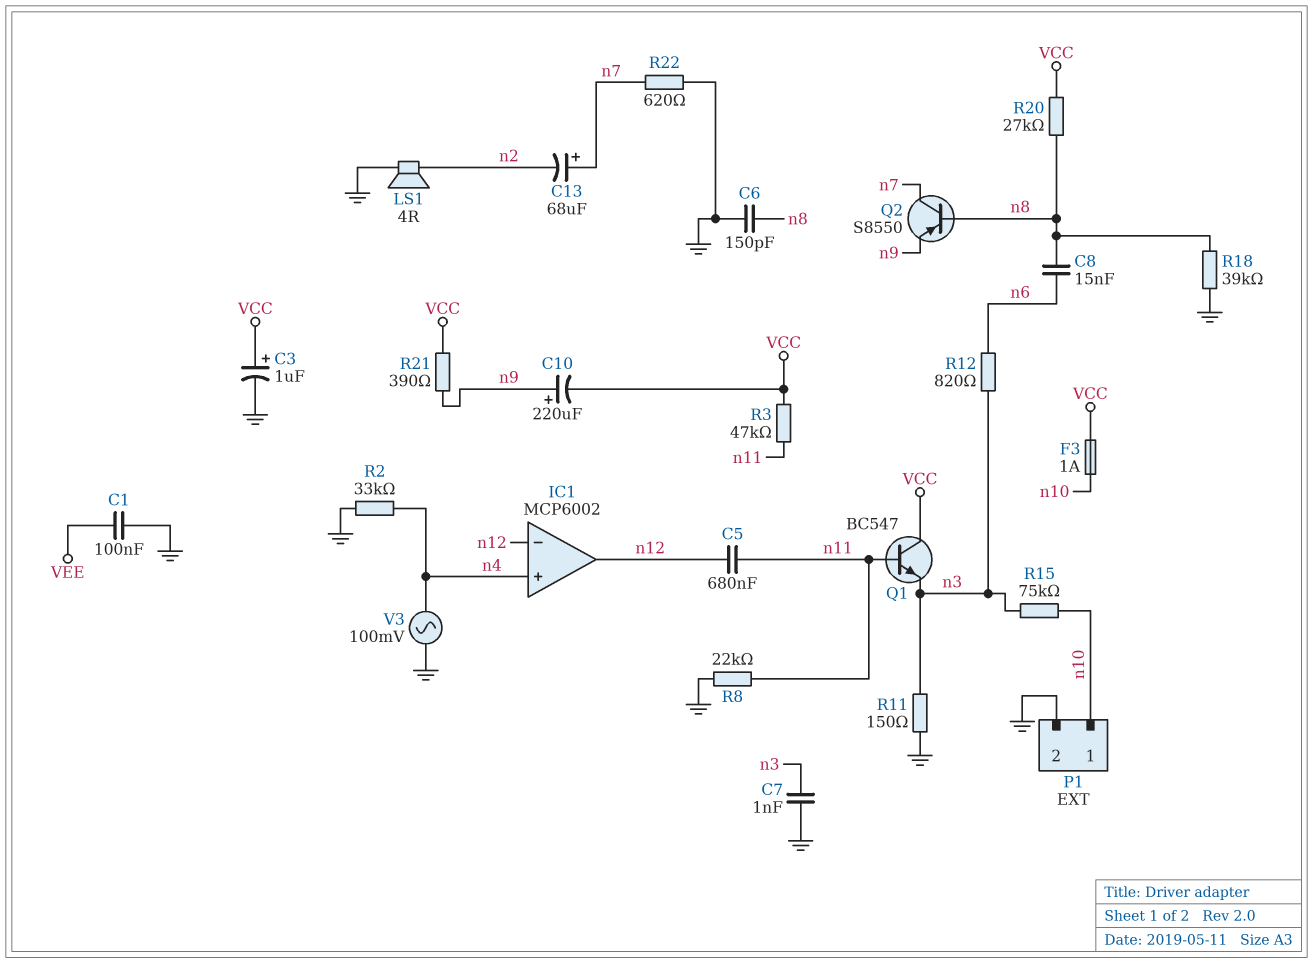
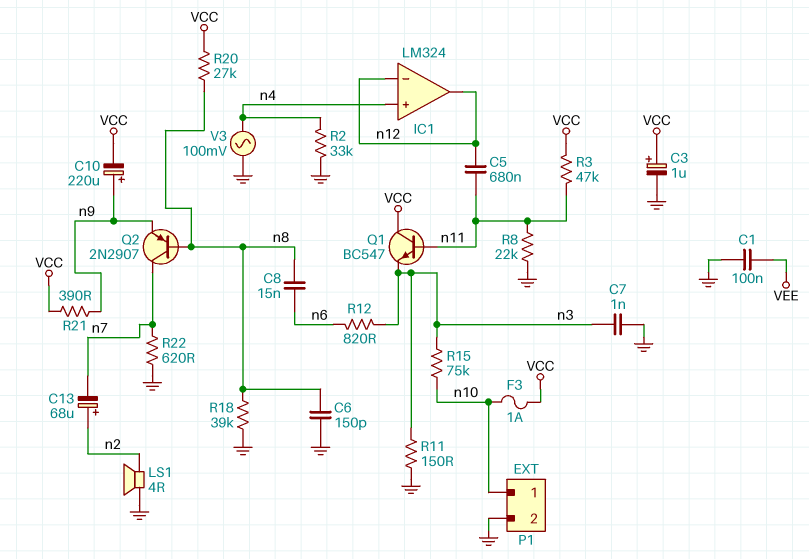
C13: 68uF (plus n7, minus n2) -> 68uF (plus n2, minus n7)
IC1: MCP6002 -> LM324
Q2: PNP S8550 (B n8, C n7, E n9) -> PNP 2N2907 (B n8, C n7, E n9)

